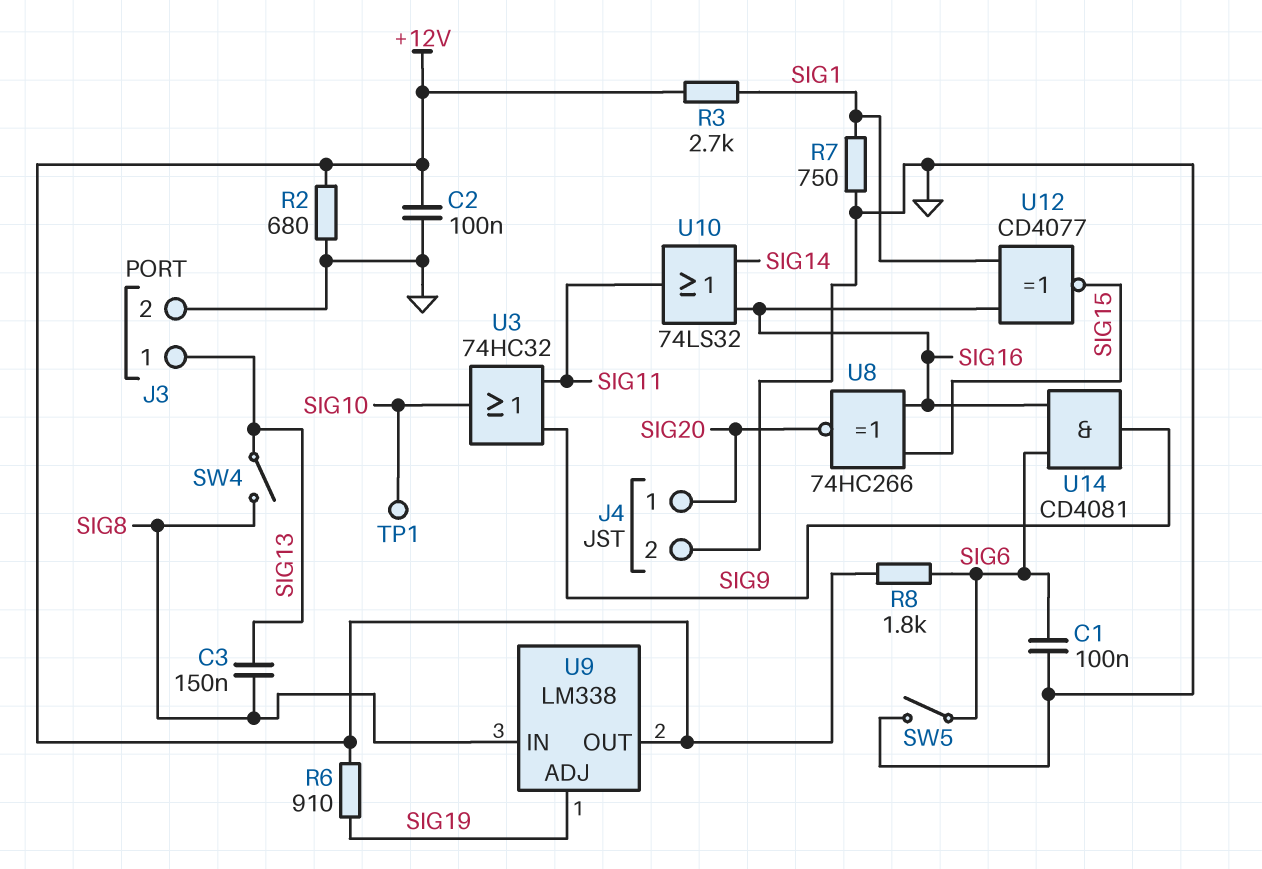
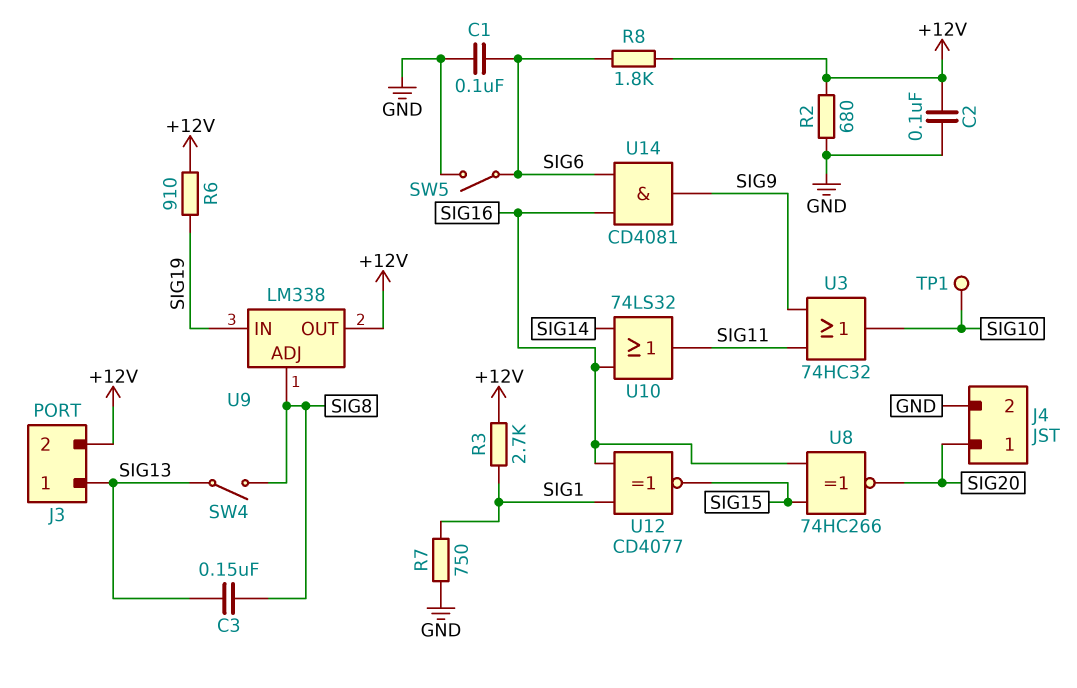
J3 pin 2: GND -> +12V
U9 pin ADJ: SIG19 -> SIG8
U9 pin IN: SIG8 -> SIG19

